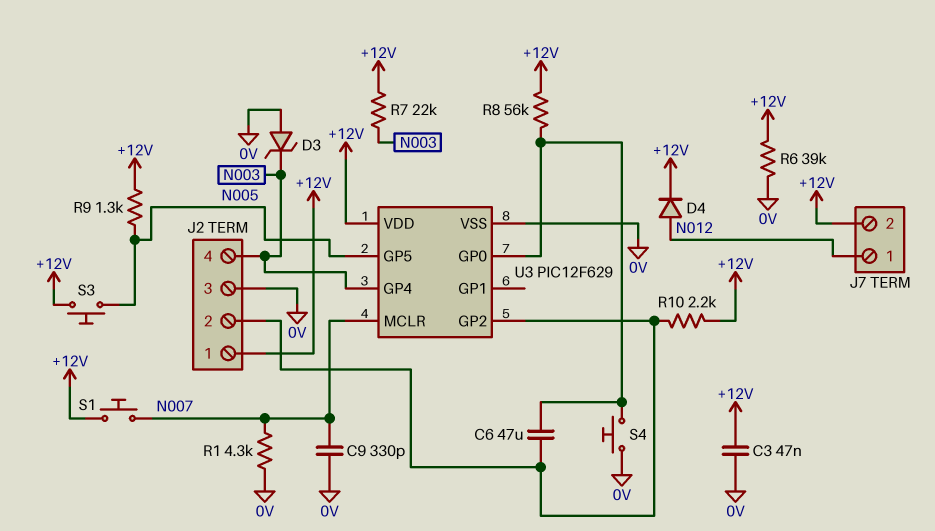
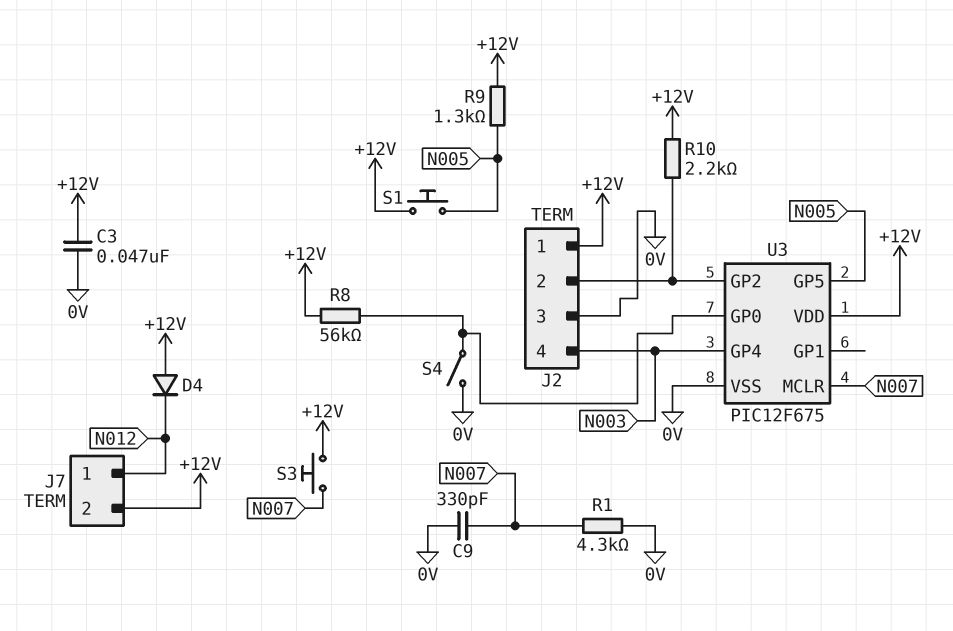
C6: 47uF (J2/2, U3/GP0) -> none
D3: zener (A 0V, K N003) -> none
D4: diode (A N012, K +12V) -> diode (A +12V, K N012)
R6: 39k (+12V, 0V) -> none
R7: 22k (+12V, N003) -> none
S1: button (+12V, N007) -> button (+12V, N005)
S3: button (+12V, N005) -> button (+12V, N007)
S4: button (0V, U3/GP0) -> switch (0V, U3/GP0)
U3: PIC12F629 -> PIC12F675

